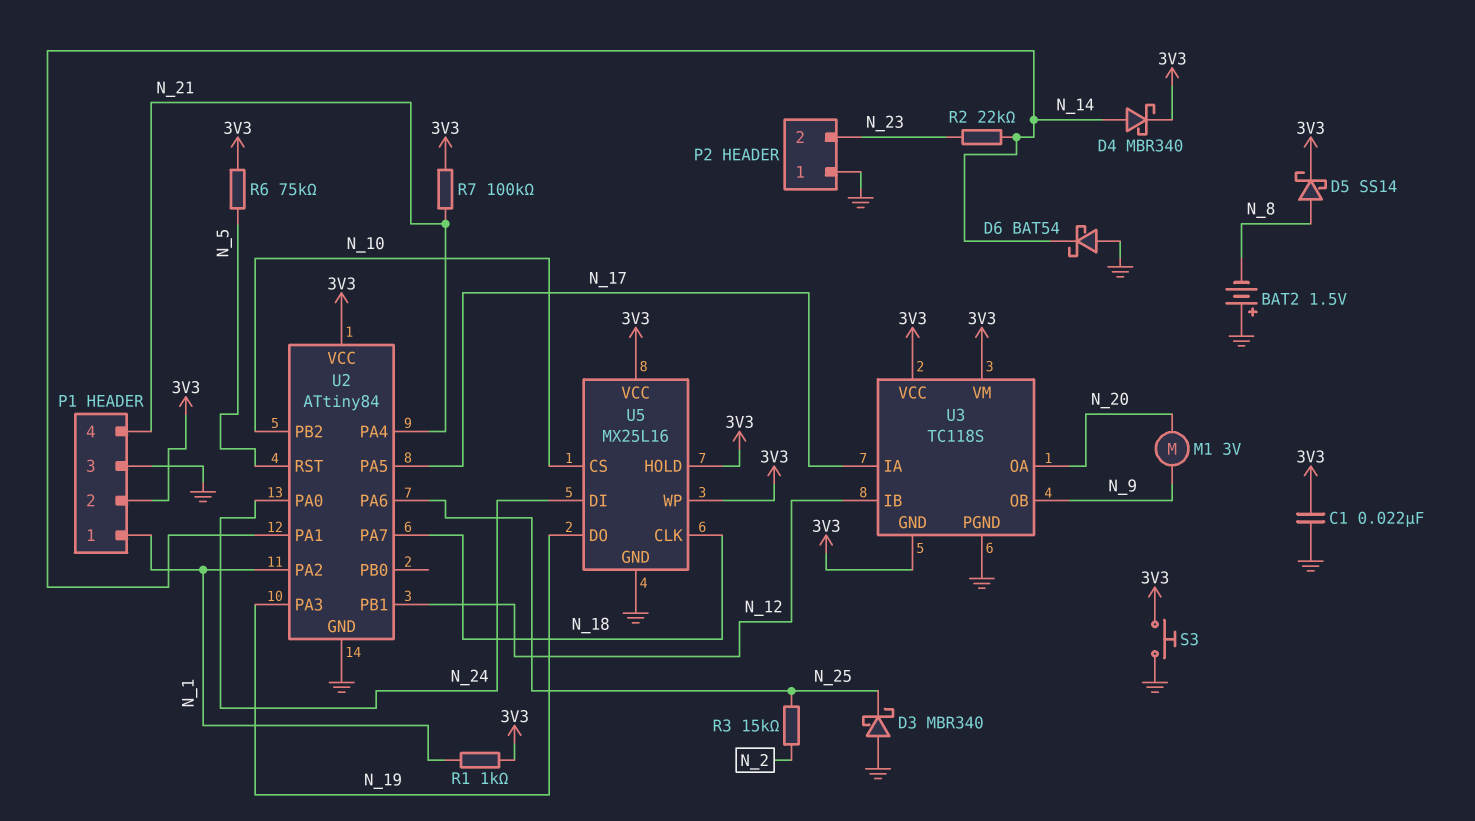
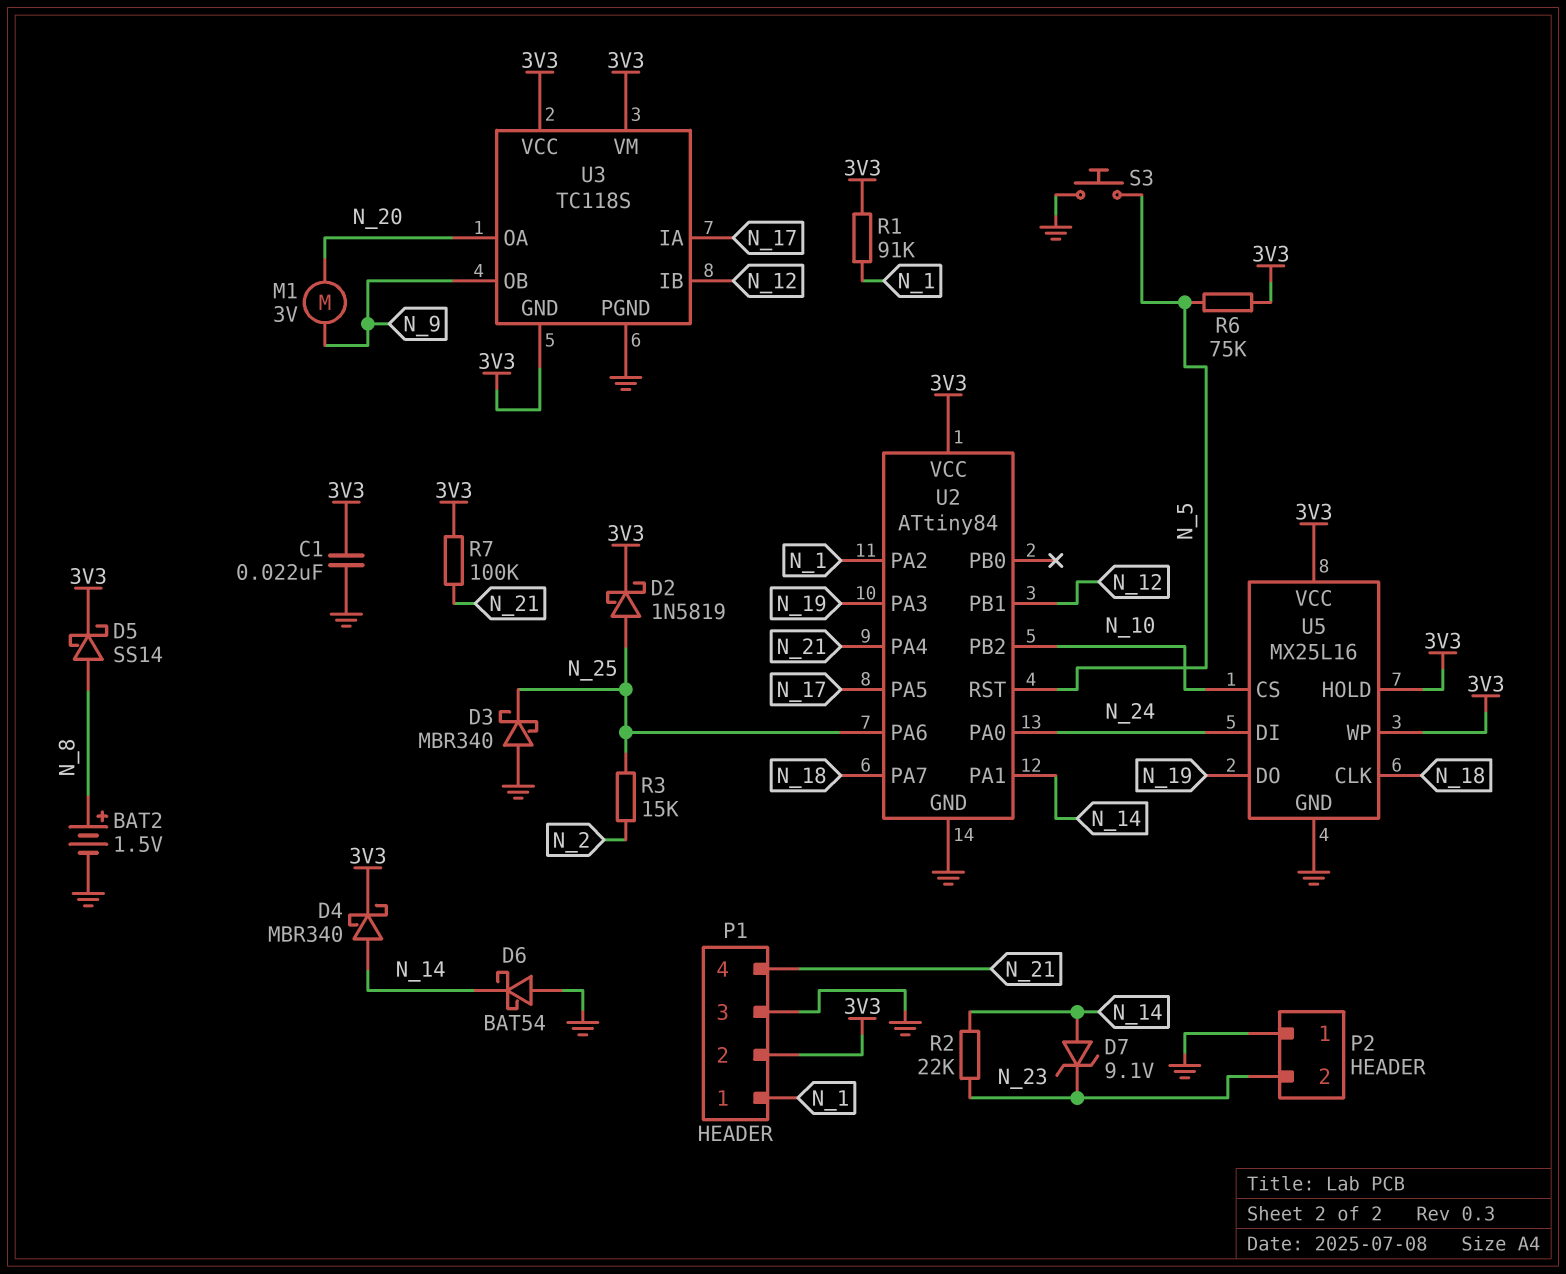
BAT2: 1.5V (plus GND, minus N_8) -> 1.5V (plus N_8, minus GND)
D2: none -> schottky 1N5819 (A N_25, K 3V3)
D7: none -> zener 9.1V (A N_14, K N_23)
R1: 1k (3V3, N_1) -> 91k (3V3, N_1)
S3: button (3V3, GND) -> button (GND, N_5)

